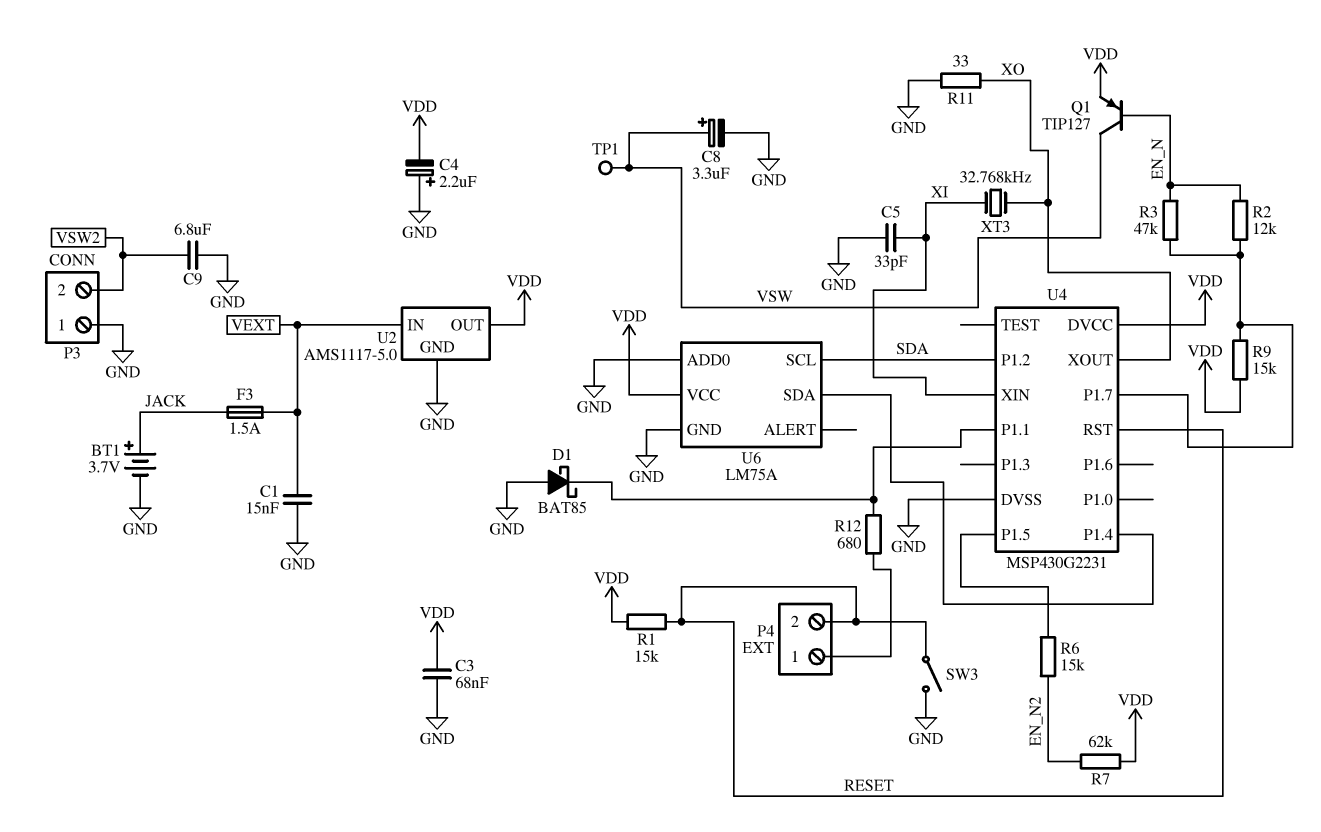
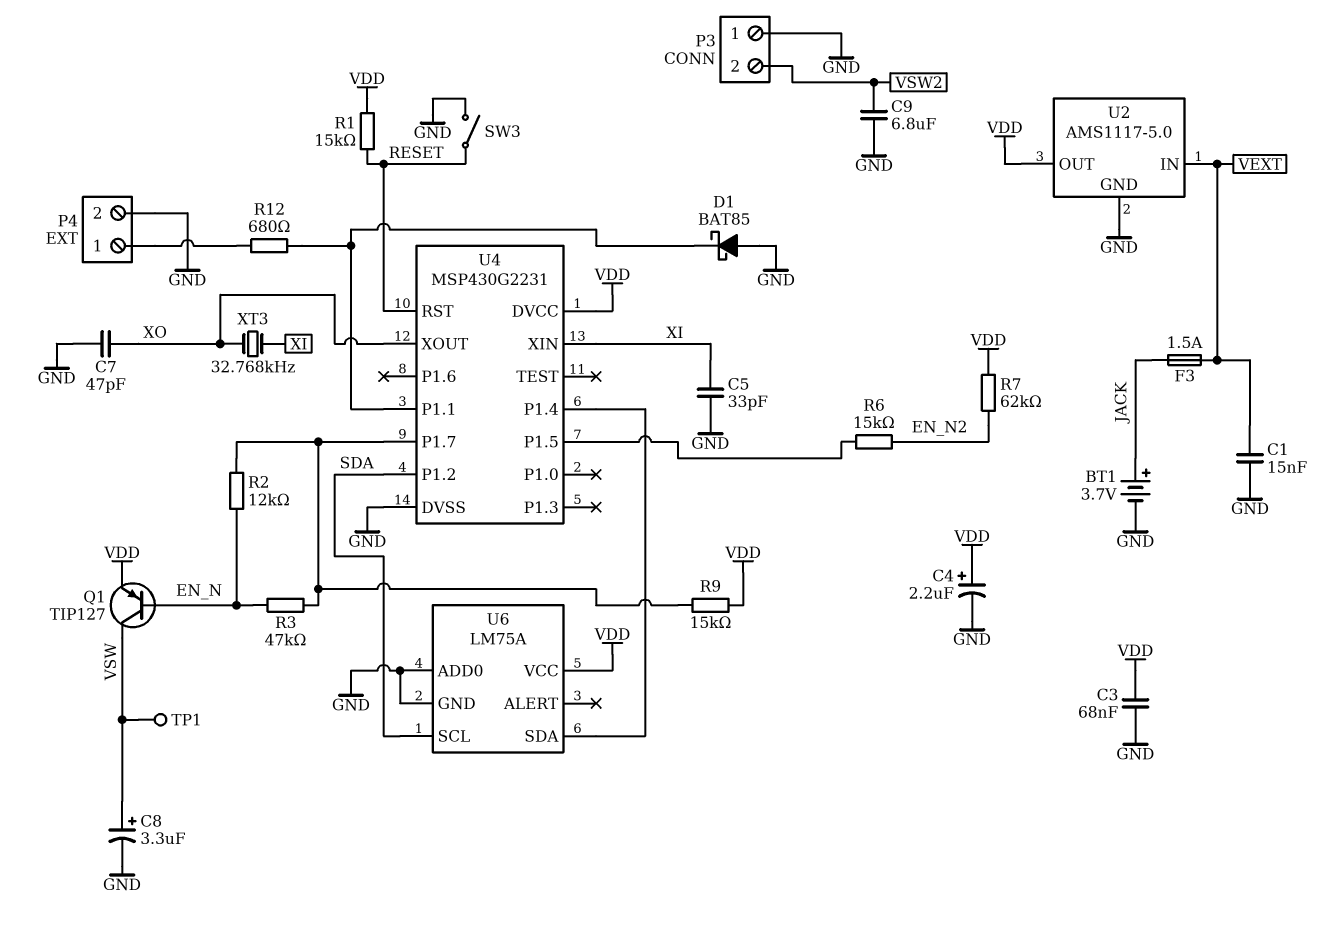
C4: 2.2uF (plus GND, minus VDD) -> 2.2uF (plus VDD, minus GND)
C7: none -> 47pF (GND, XO)
P4 pin 2: RESET -> GND
R11: 33 (GND, XO) -> none

